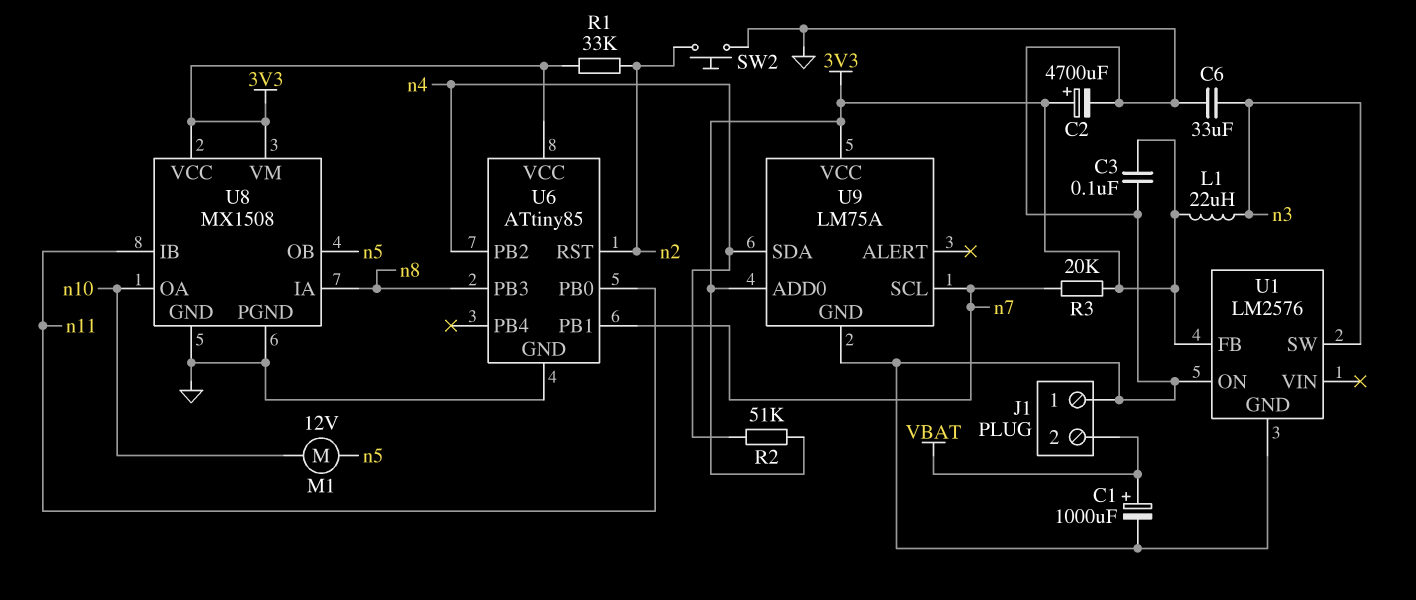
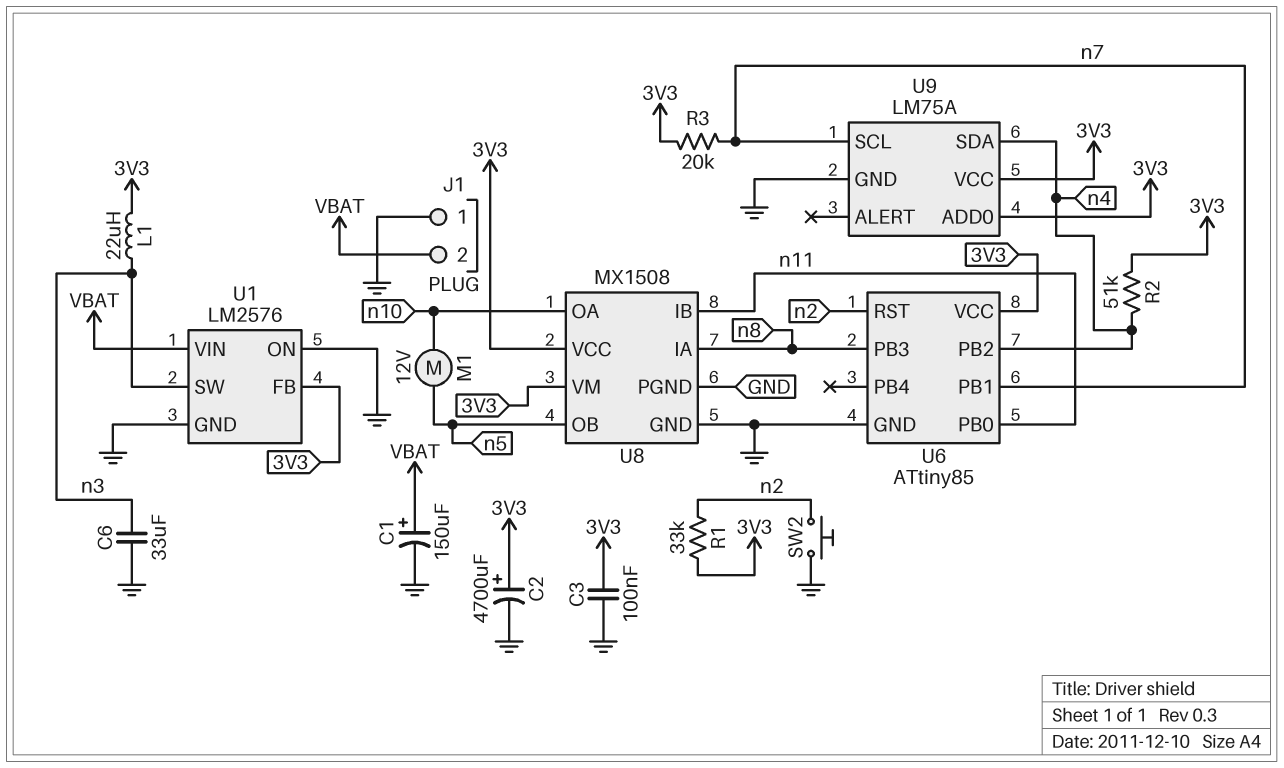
C1: 1000uF (plus VBAT, minus GND) -> 150uF (plus VBAT, minus GND)
U1 pin VIN: none -> VBAT

